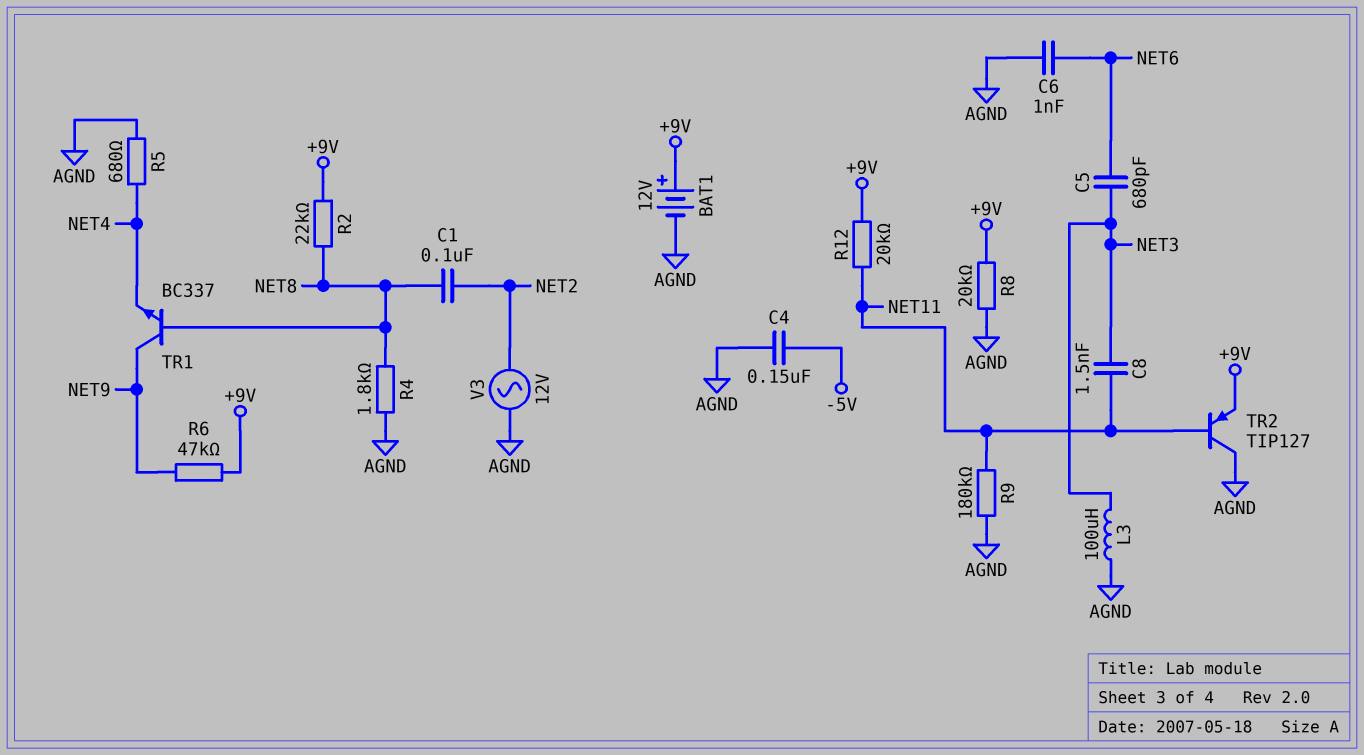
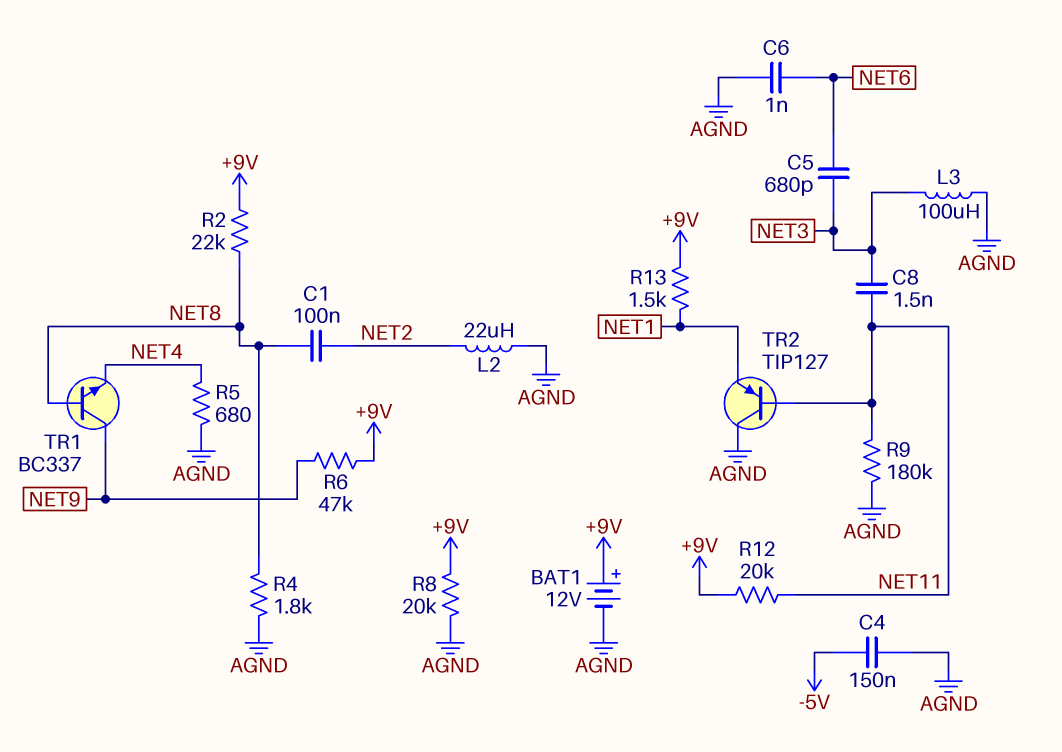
L2: none -> 22uH (AGND, NET2)
R13: none -> 1.5k (+9V, NET1)
TR2: PNP TIP127 (B NET11, C AGND, E +9V) -> PNP TIP127 (B NET11, C AGND, E NET1)
V3: AC 12V (AGND, NET2) -> none

